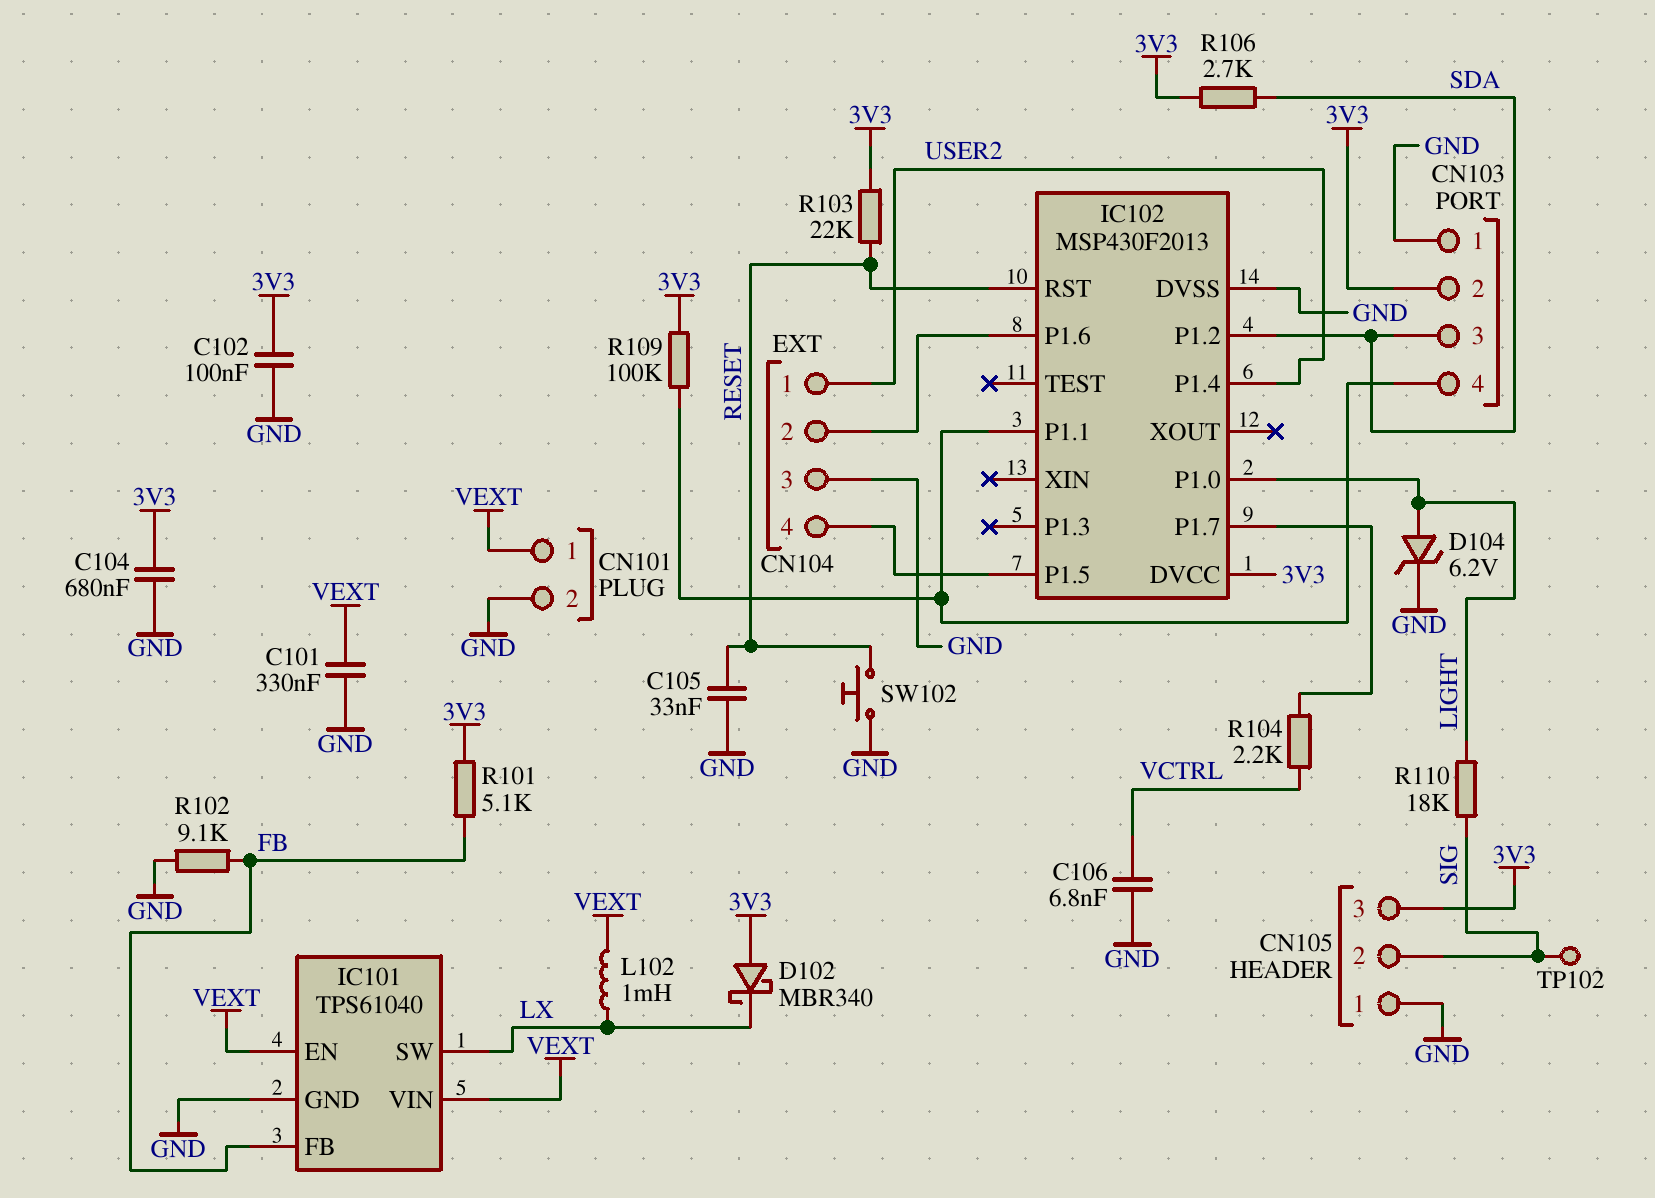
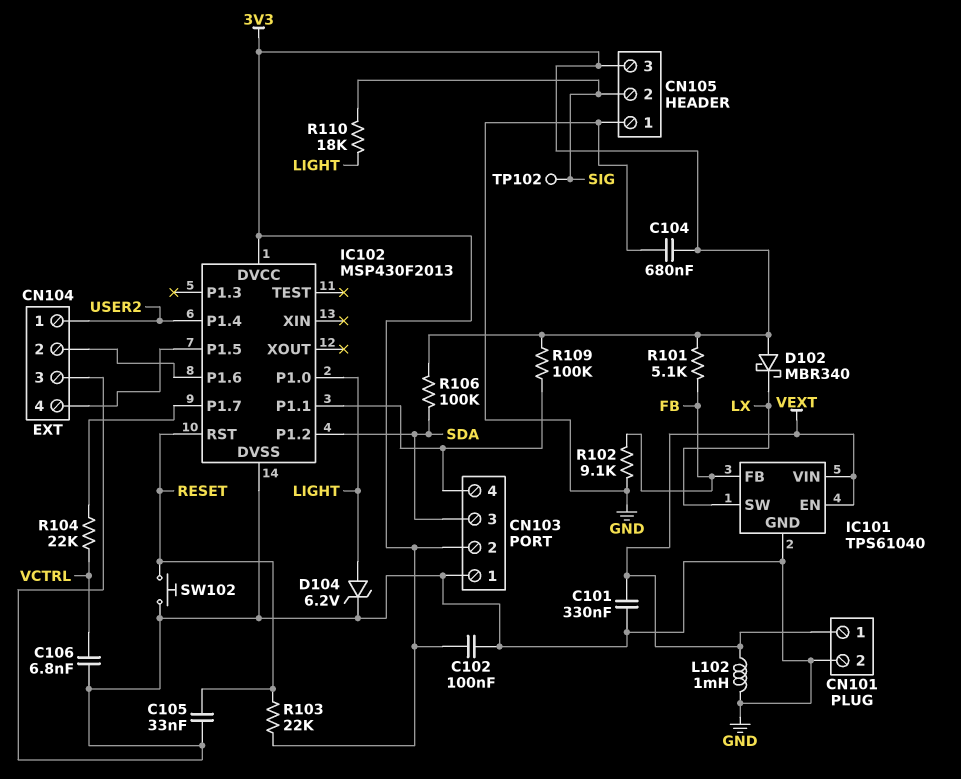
L102: 1mH (LX, VEXT) -> 1mH (GND, VEXT)
R104: 2.2k (IC102/P1.7, VCTRL) -> 22k (IC102/P1.7, VCTRL)
R106: 2.7k (3V3, SDA) -> 100k (3V3, SDA)

